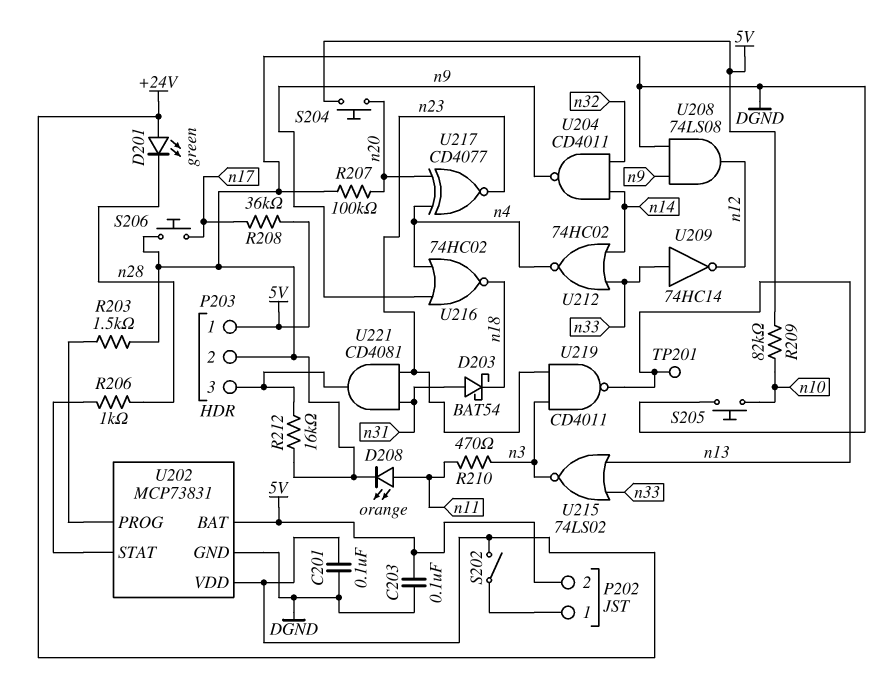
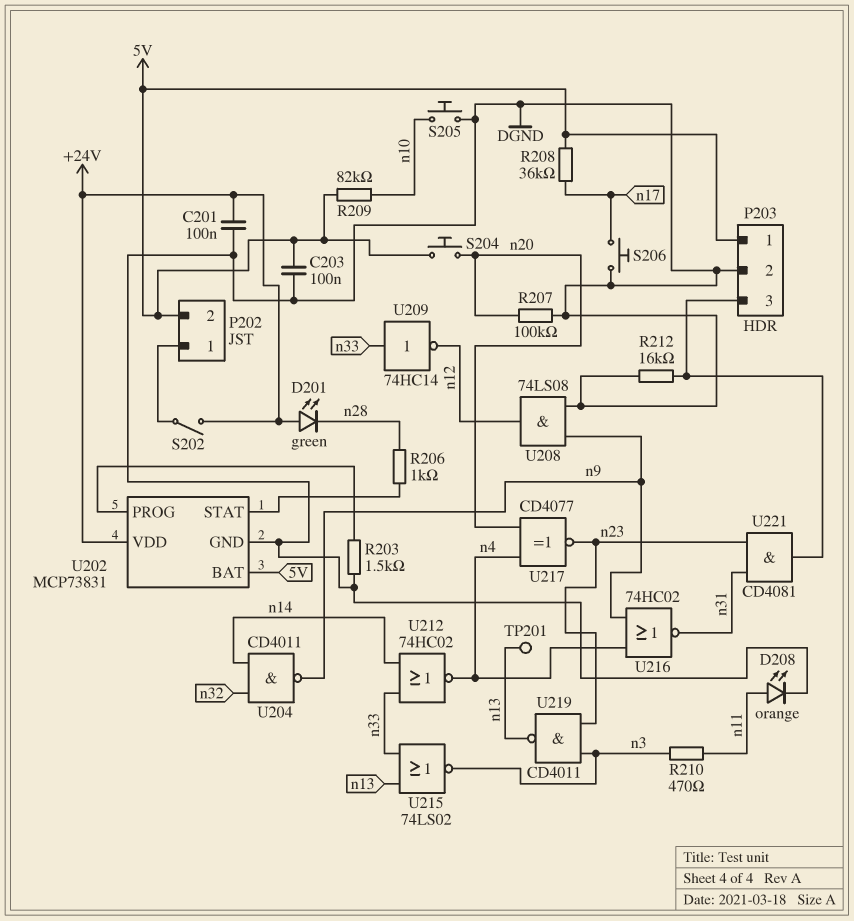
D203: schottky BAT54 (A n31, K n18) -> none
U216: NOR 74HC02 (in n4, in n9, out n18) -> NOR 74HC02 (in n4, in n9, out n31)

